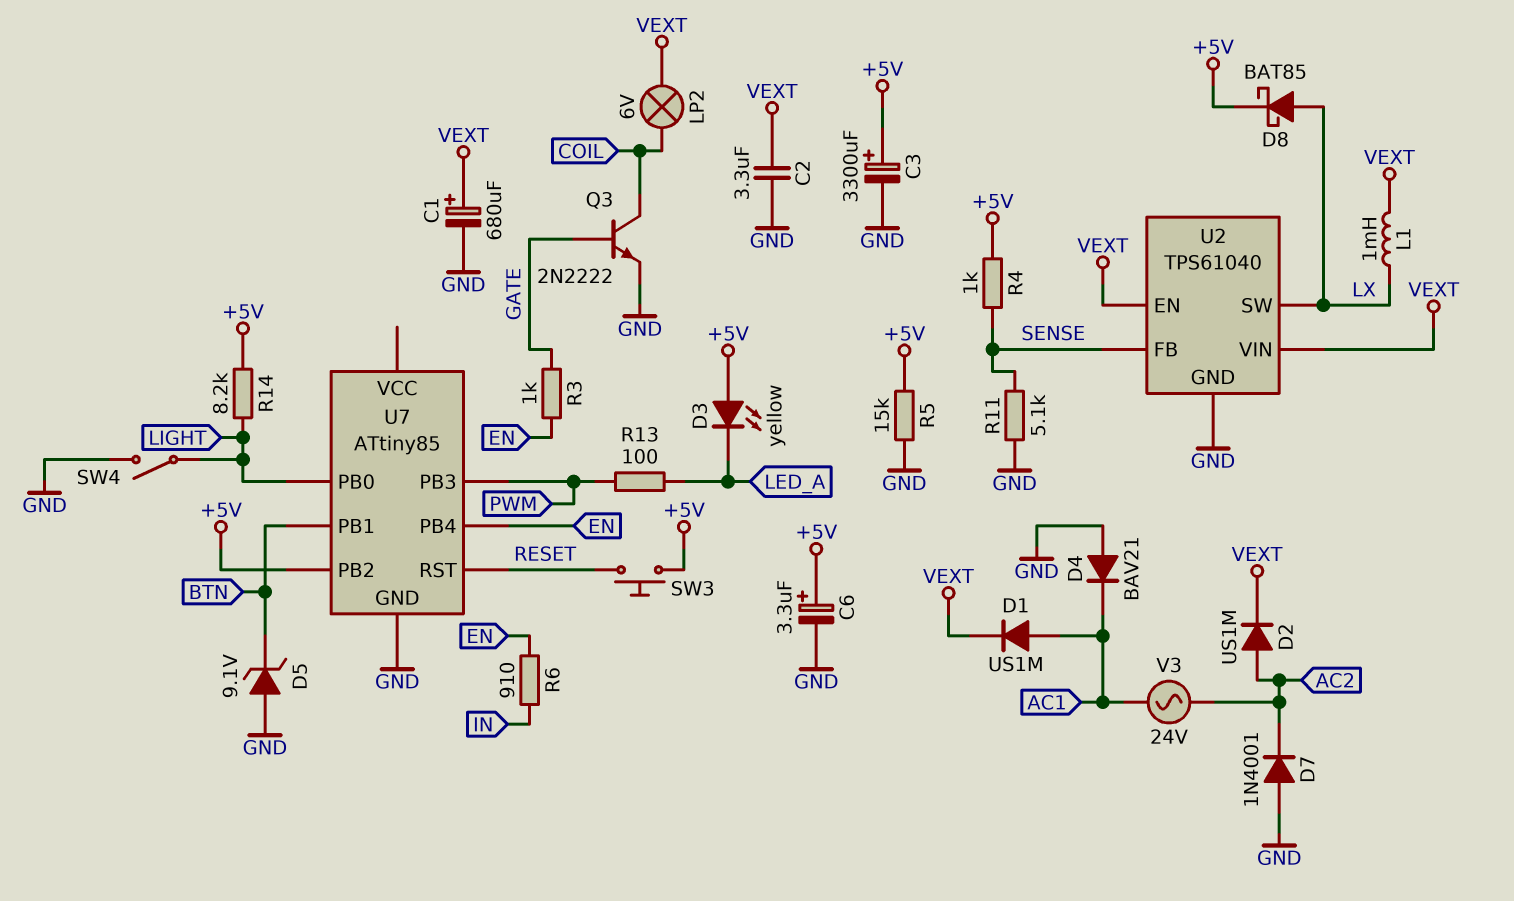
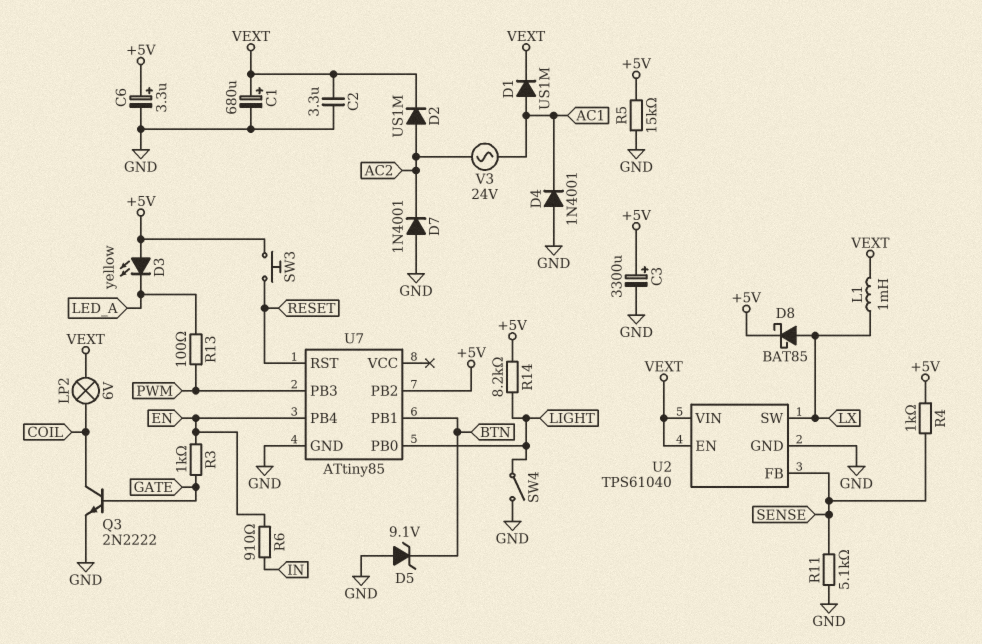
D4: diode BAV21 (A GND, K AC1) -> diode 1N4001 (A GND, K AC1)

